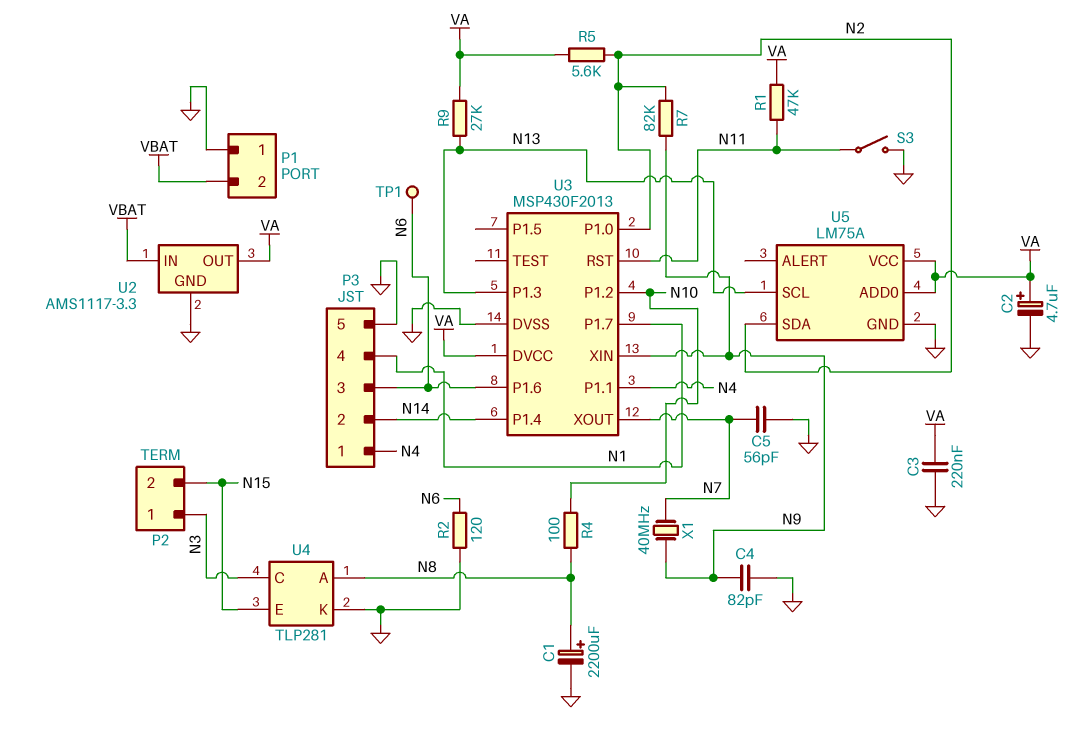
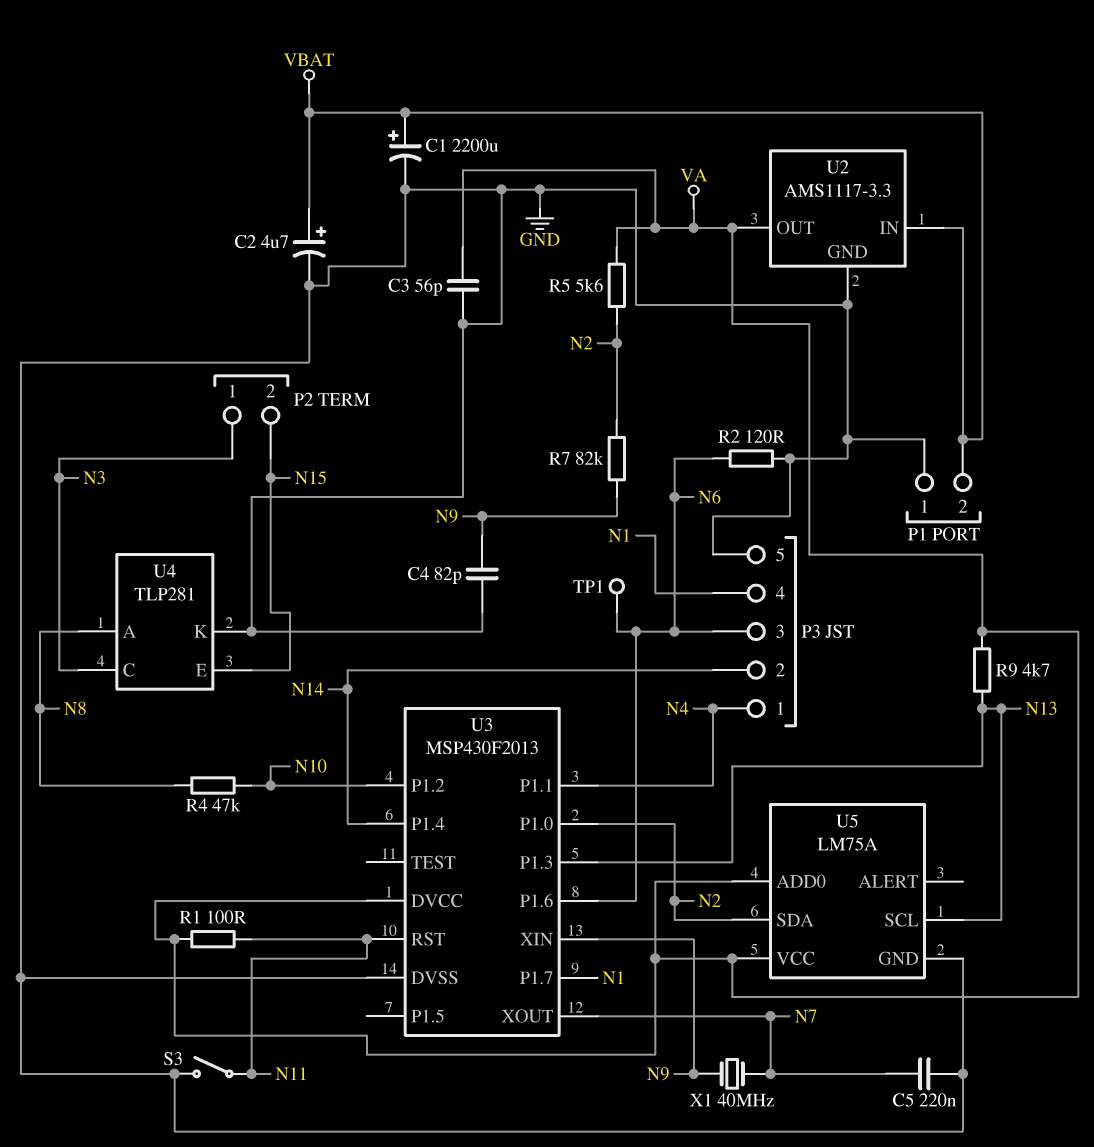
C1: 2200uF (plus N8, minus GND) -> 2200uF (plus VBAT, minus GND)
C2: 4.7uF (plus VA, minus GND) -> 4.7uF (plus VBAT, minus GND)
C3: 220nF (GND, VA) -> 56pF (GND, VA)
C5: 56pF (GND, N7) -> 220nF (GND, N7)
R1: 47k (N11, VA) -> 100 (N11, VA)
R4: 100 (N8, N10) -> 47k (N8, N10)
R9: 27k (N13, VA) -> 4.7k (N13, VA)

